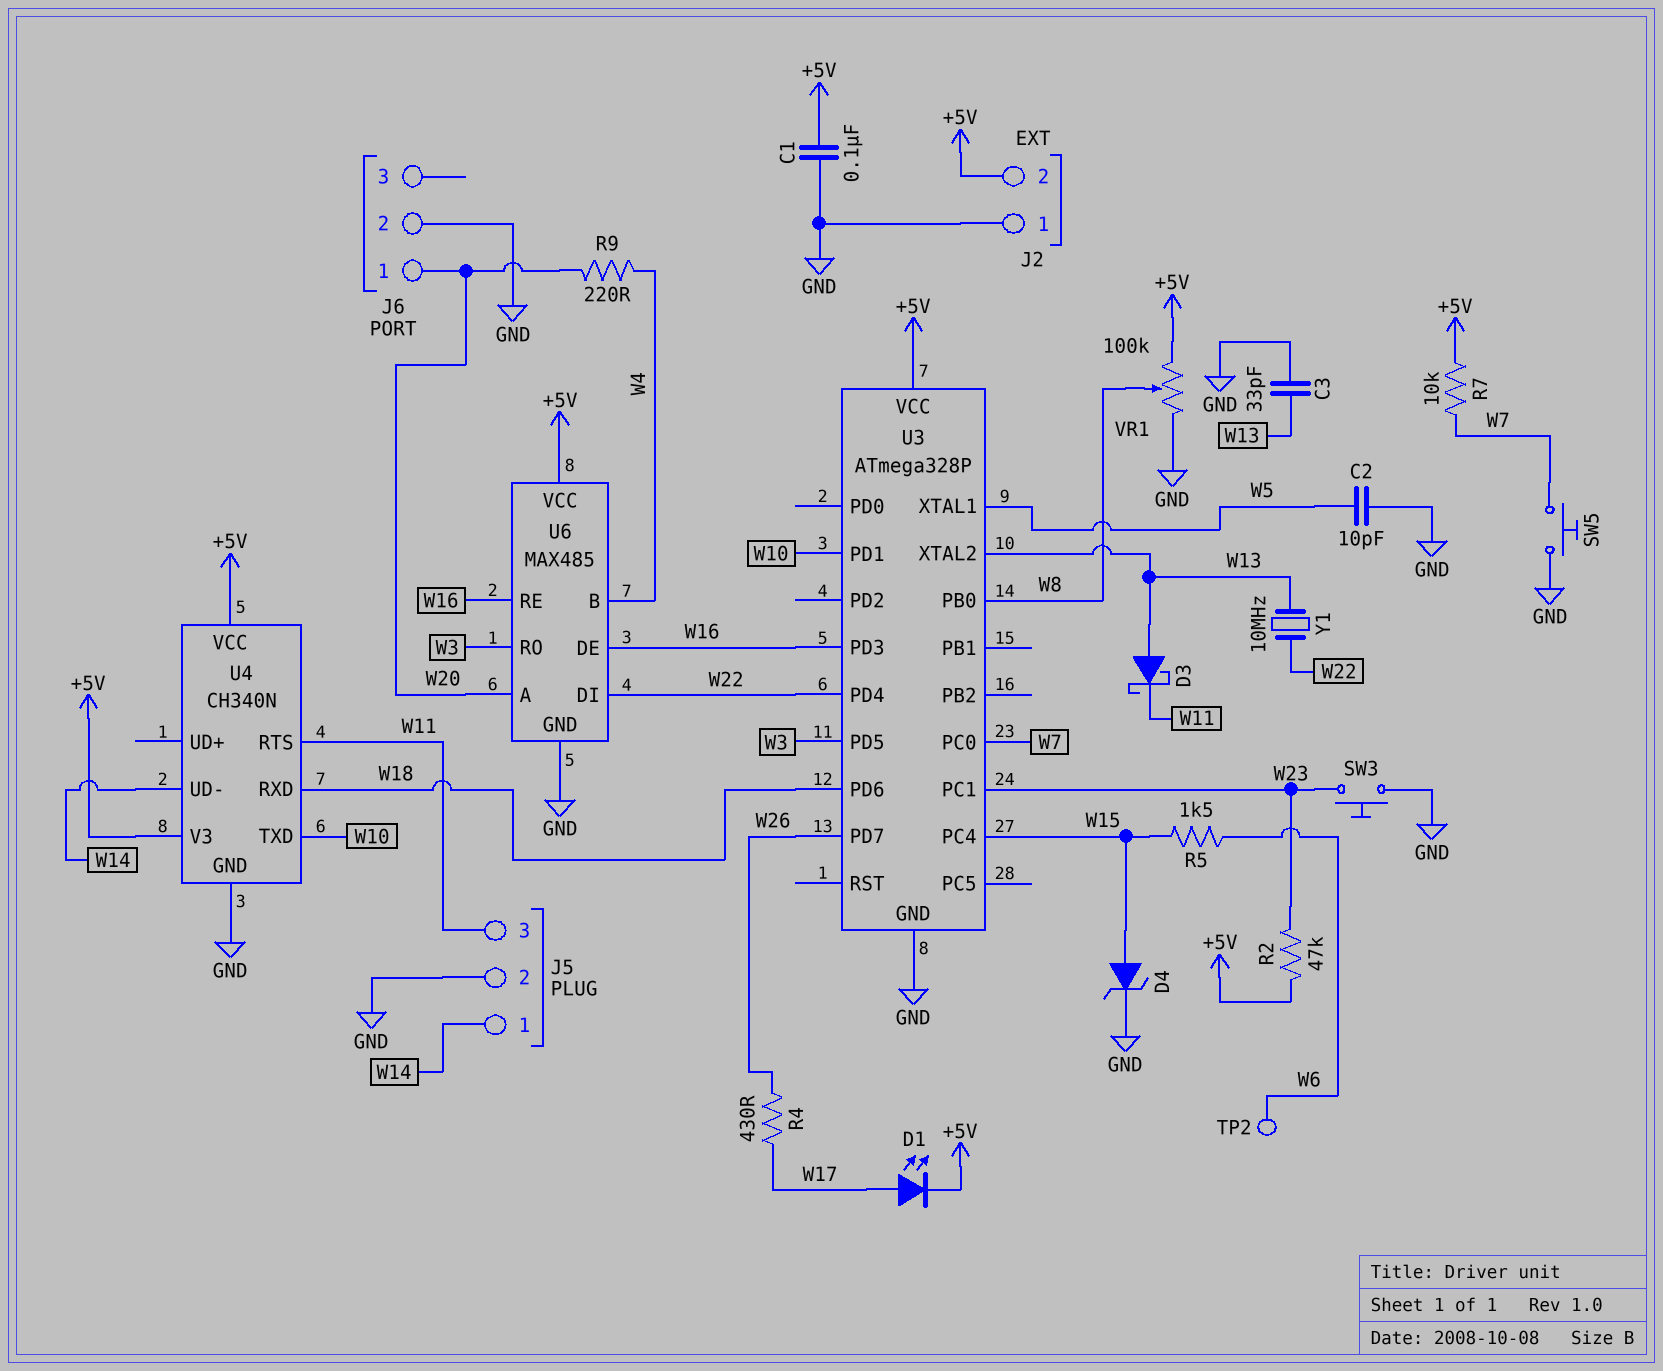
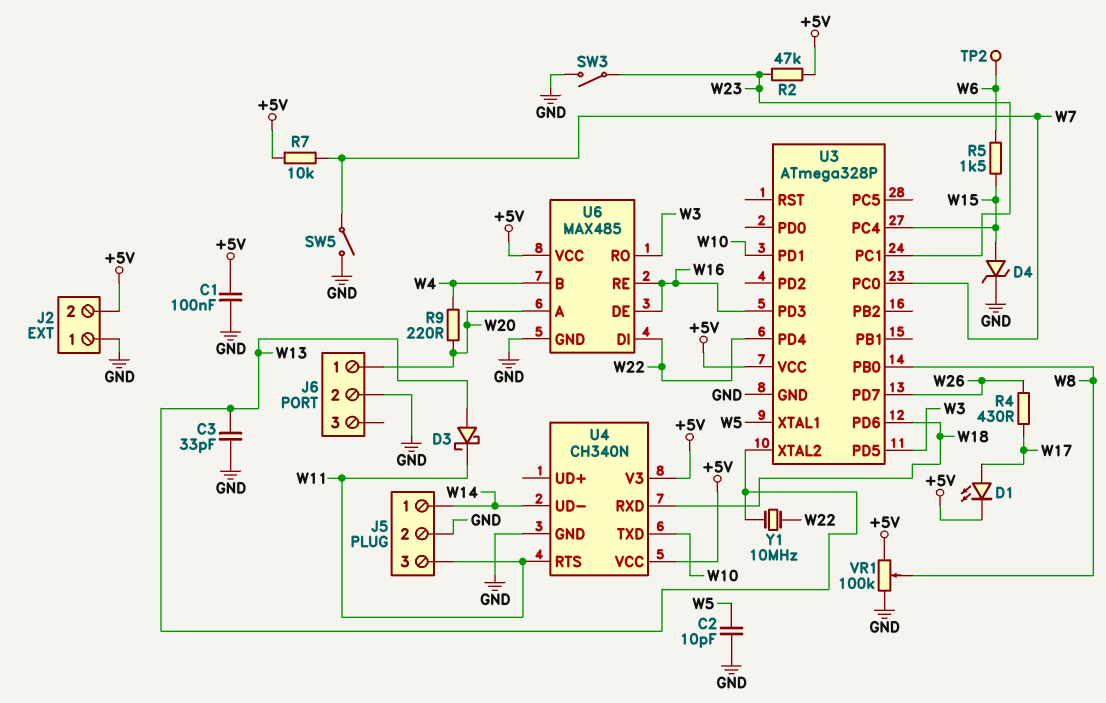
SW3: button (GND, W23) -> switch (GND, W23)
SW5: button (GND, W7) -> switch (GND, W7)

